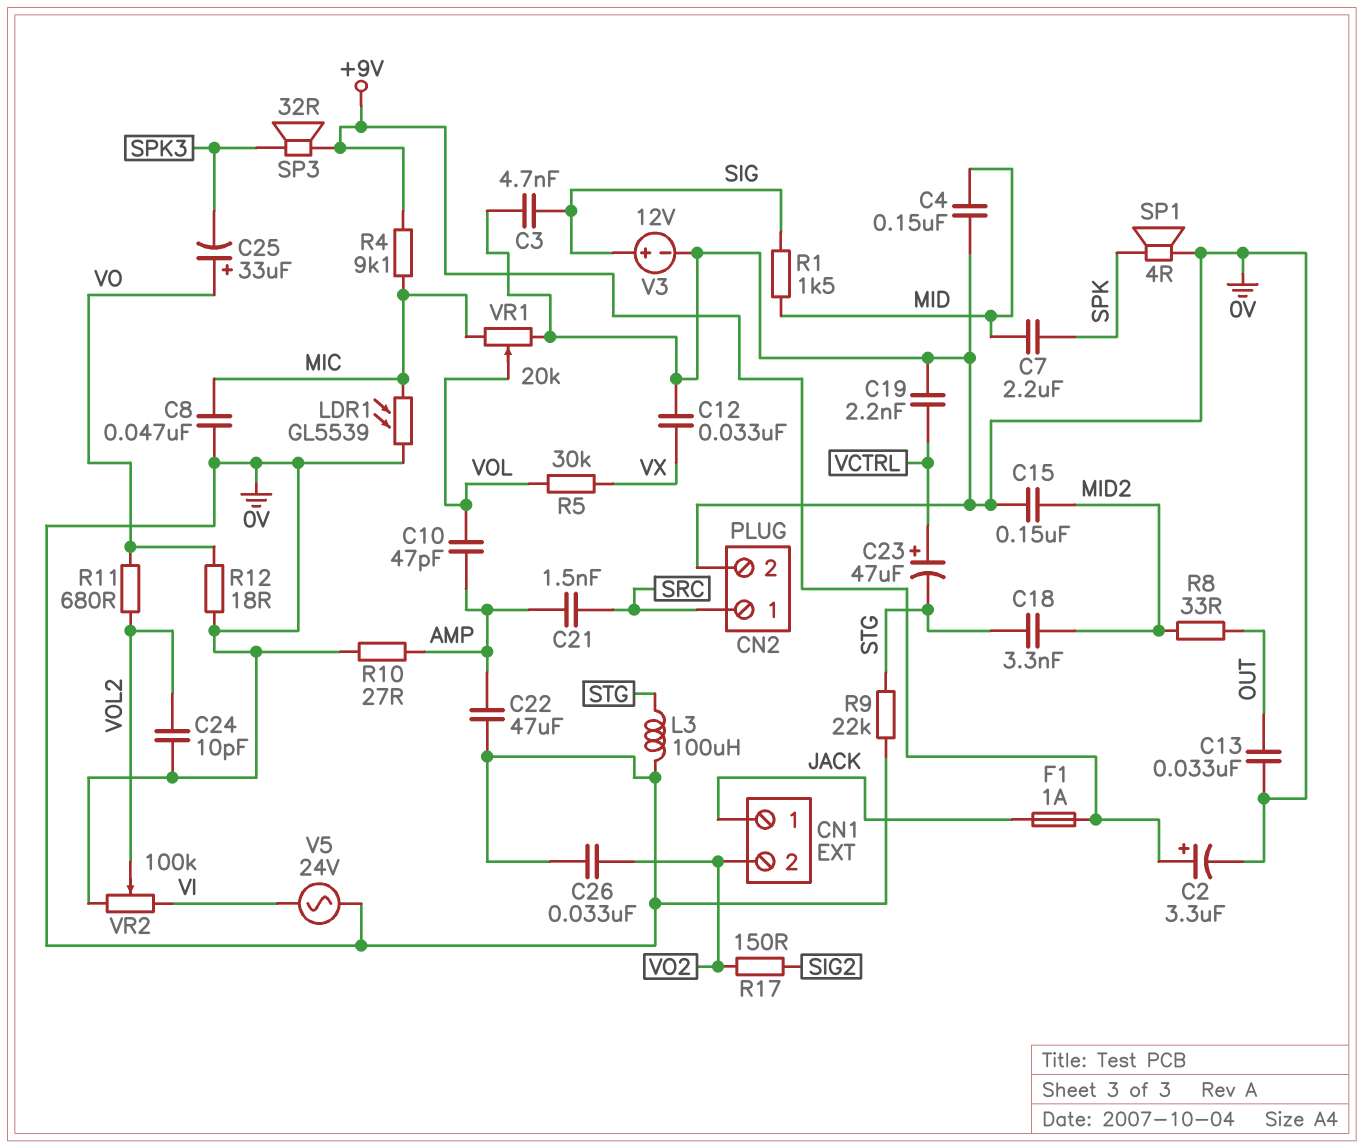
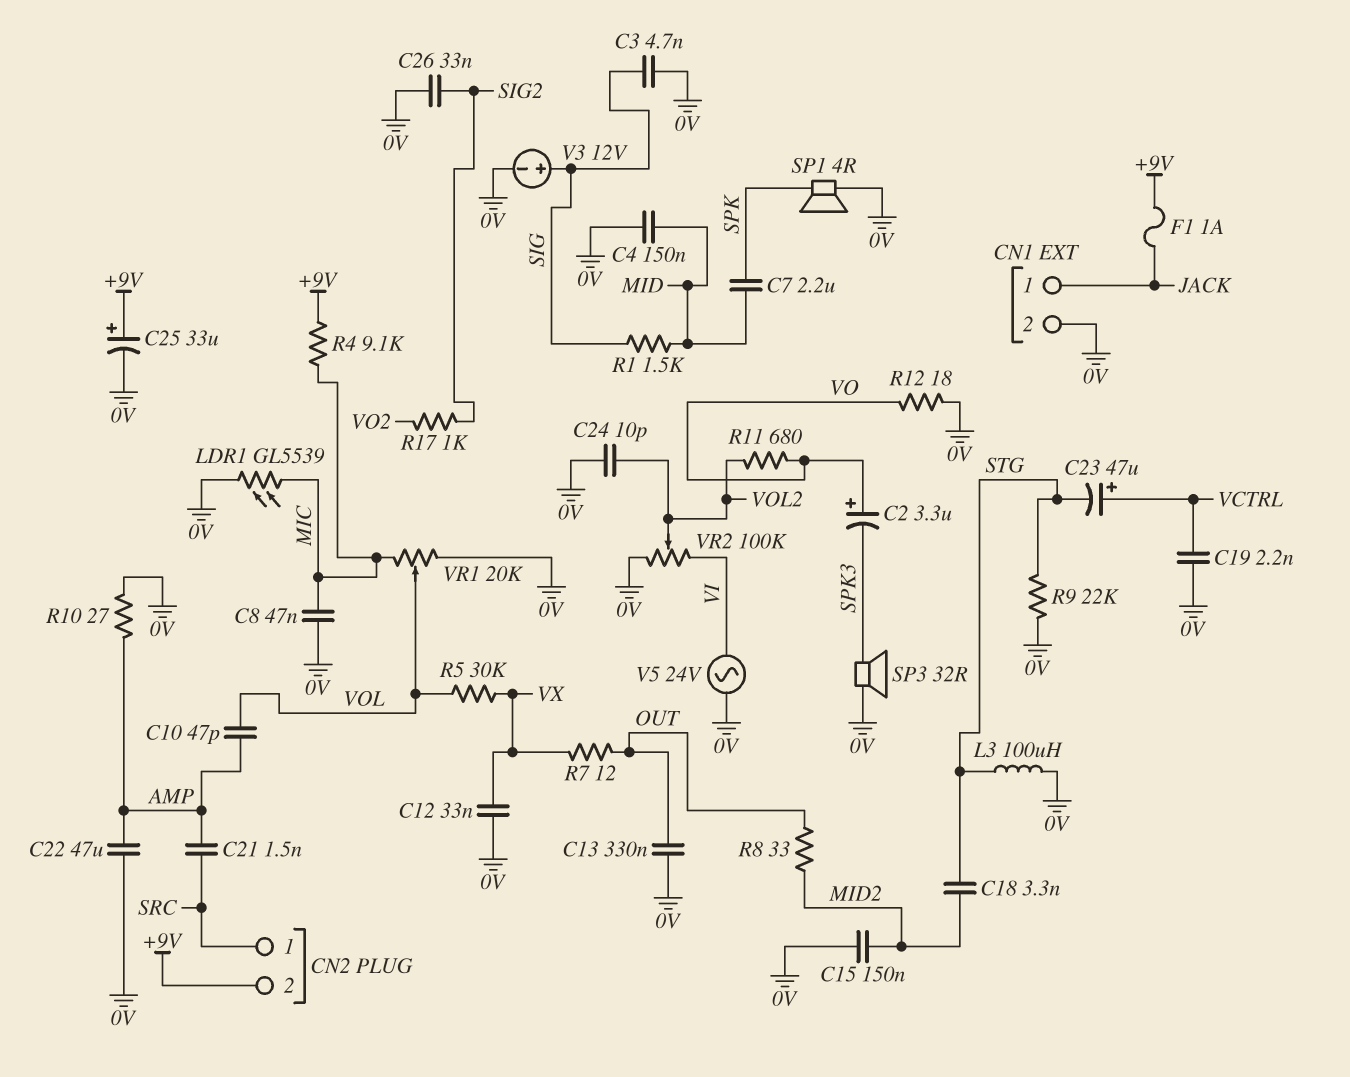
C2: 3.3uF (plus +9V, minus 0V) -> 3.3uF (plus VO, minus SPK3)
C13: 33nF (0V, OUT) -> 330nF (0V, OUT)
C25: 33uF (plus VO, minus SPK3) -> 33uF (plus +9V, minus 0V)
C26: 33nF (0V, VO2) -> 33nF (0V, SIG2)
CN1 pin 2: VO2 -> 0V
CN2 pin 2: 0V -> +9V
R7: none -> 12 (OUT, VX)
R17: 150 (SIG2, VO2) -> 1k (SIG2, VO2)
SP3: speaker 32R (+9V, SPK3) -> speaker 32R (0V, SPK3)

